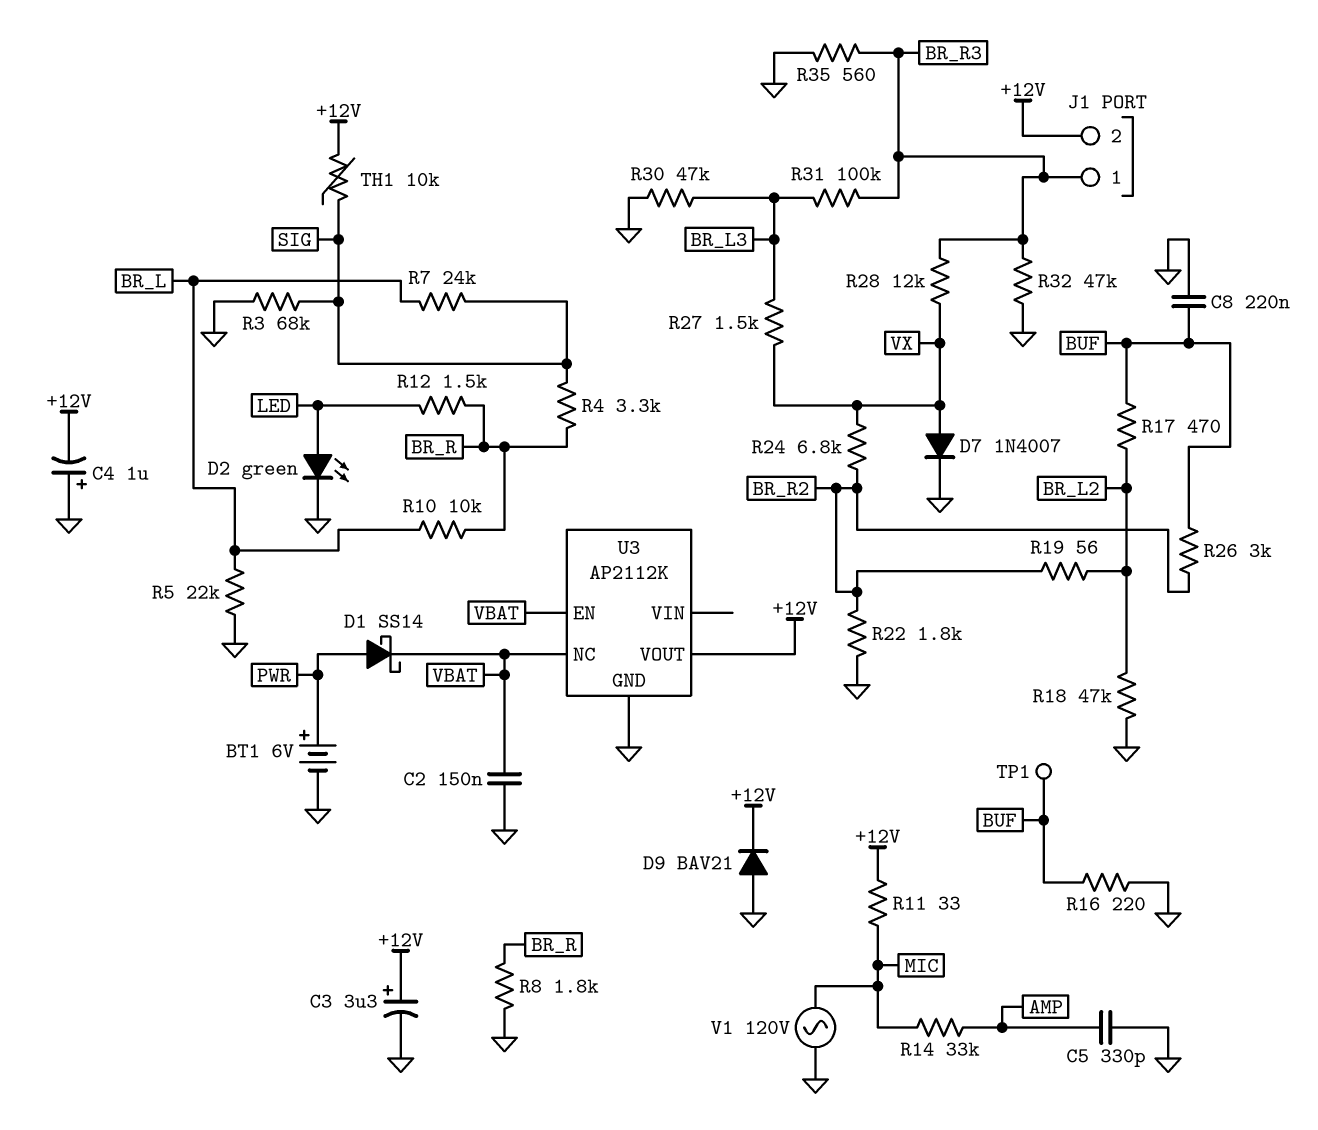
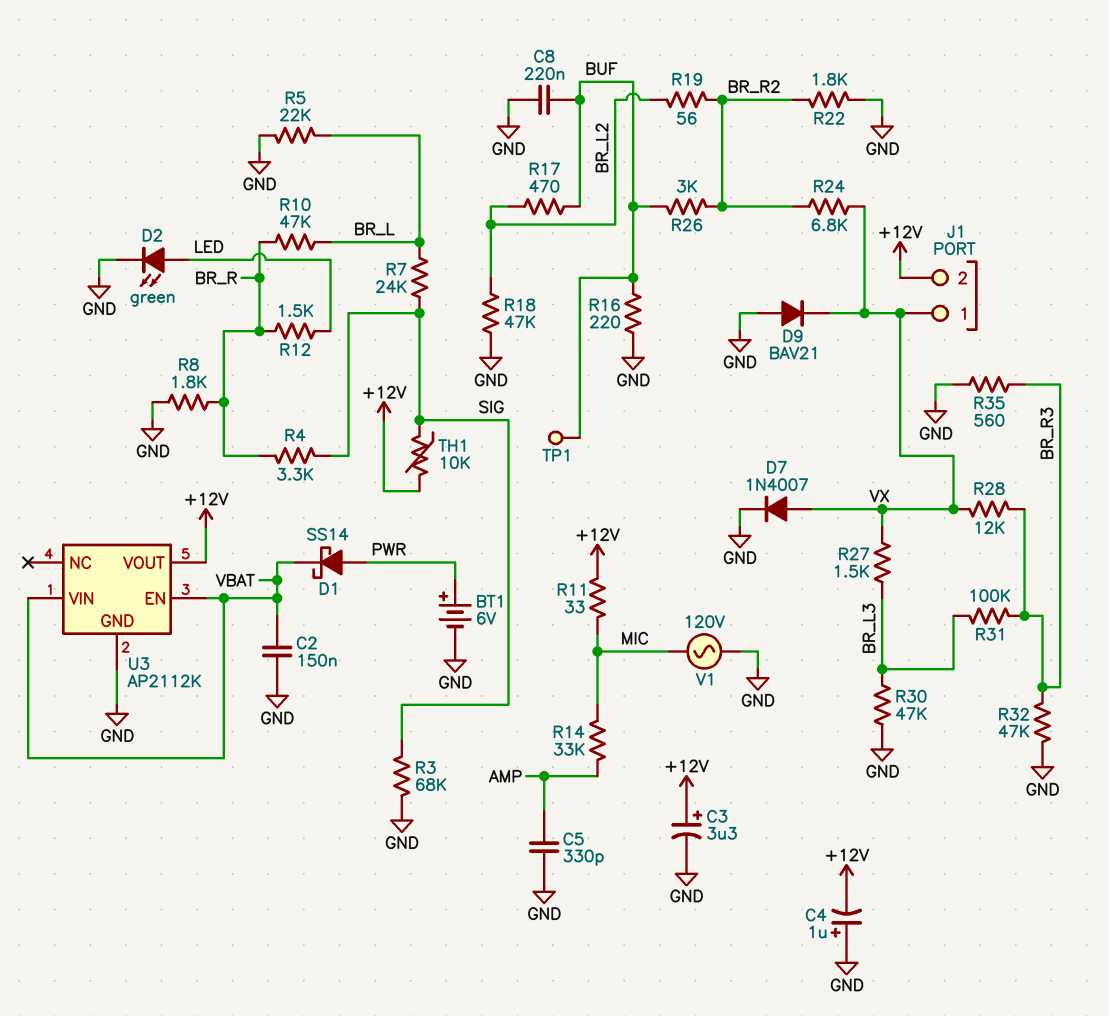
D9: diode BAV21 (A GND, K +12V) -> diode BAV21 (A GND, K VX)
J1 pin 1: BR_R3 -> VX
R10: 10k (BR_L, BR_R) -> 47k (BR_L, BR_R)
U3 pin NC: VBAT -> none
U3 pin VIN: none -> VBAT

